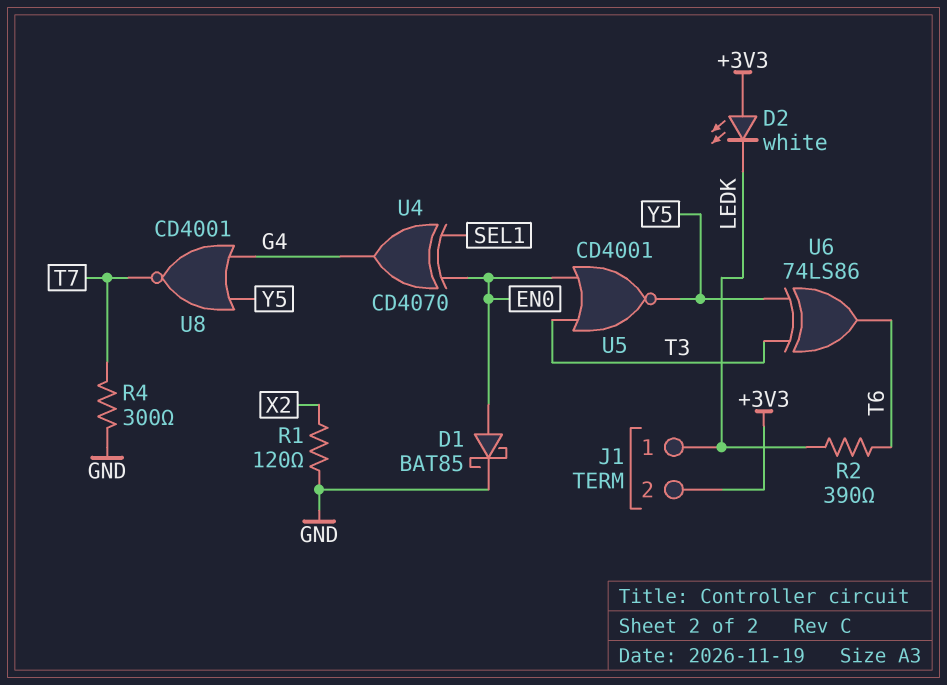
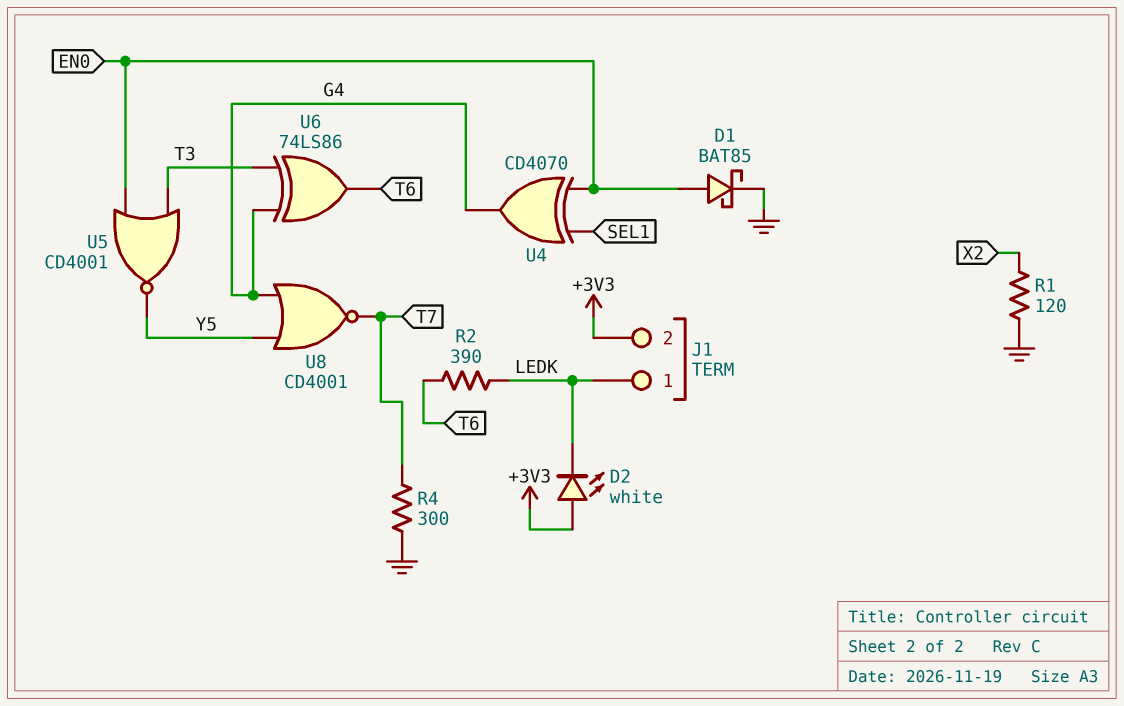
U6: XOR 74LS86 (in T3, in Y5, out T6) -> XOR 74LS86 (in G4, in T3, out T6)

